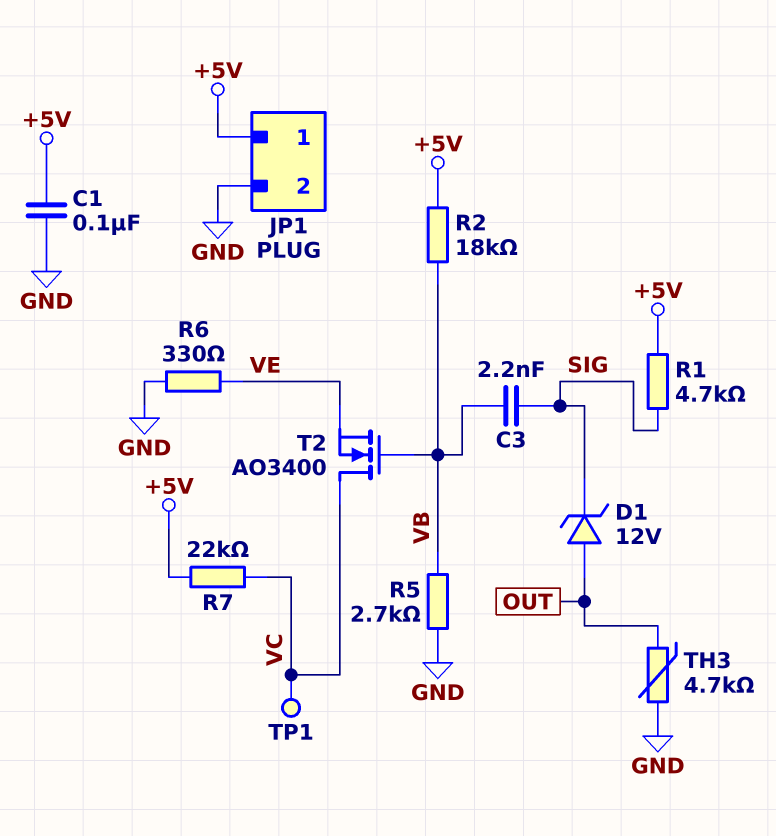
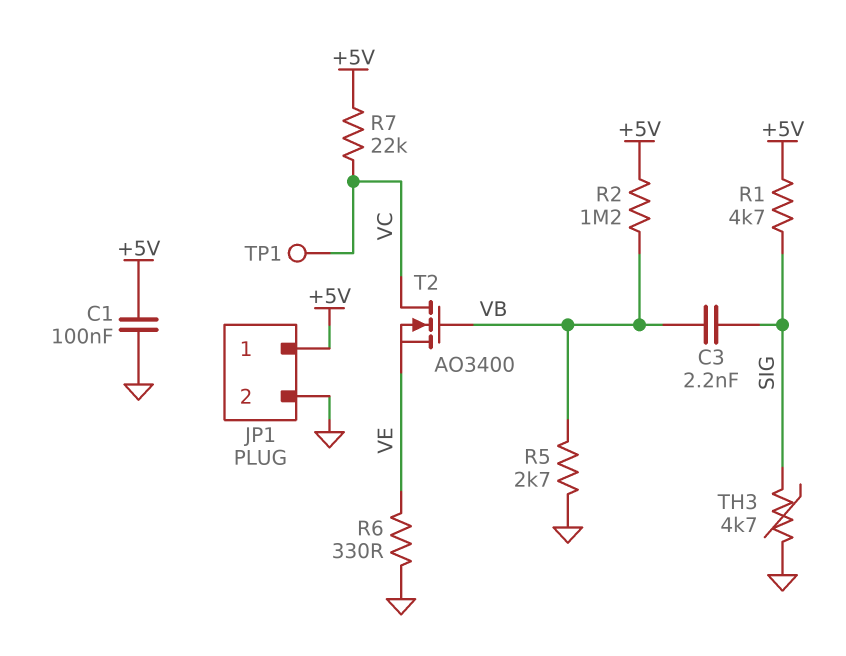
D1: zener 12V (A OUT, K SIG) -> none
R2: 18k (+5V, VB) -> 1.2M (+5V, VB)
TH3: 4.7k (GND, OUT) -> 4.7k (GND, SIG)

